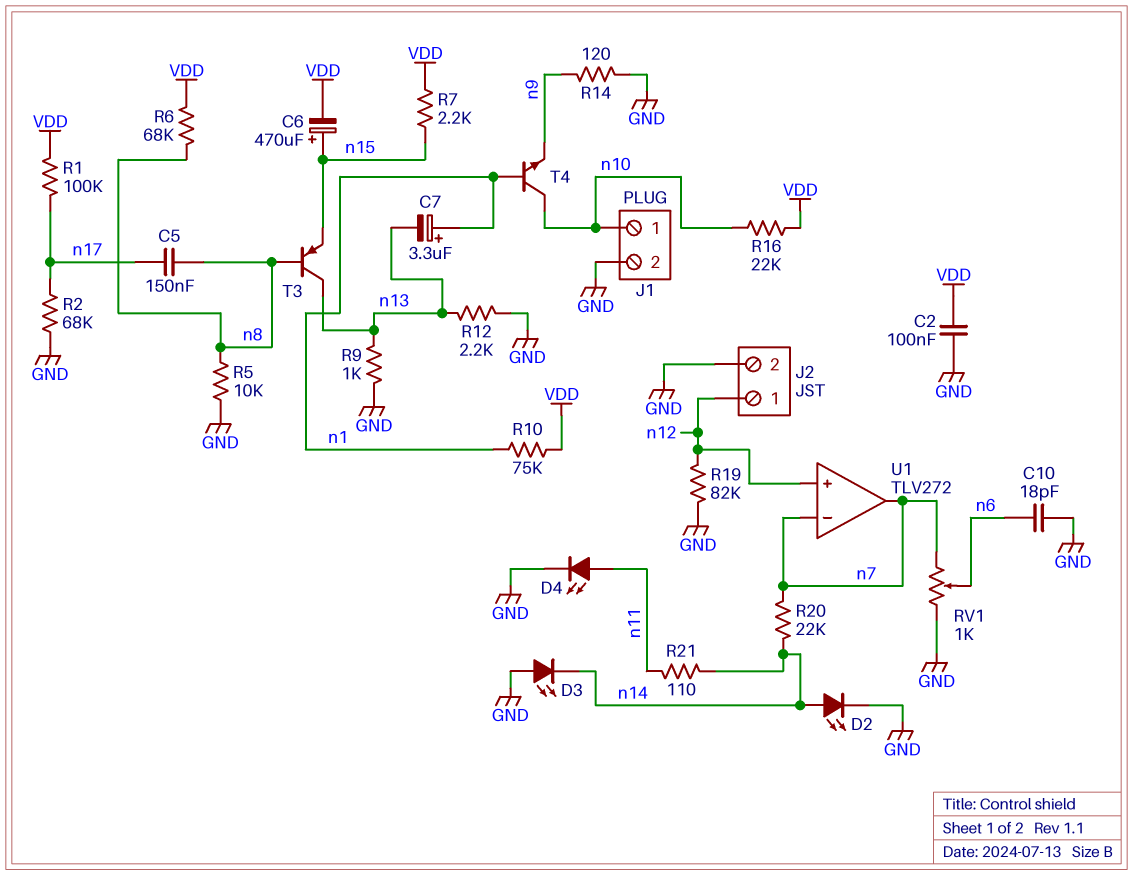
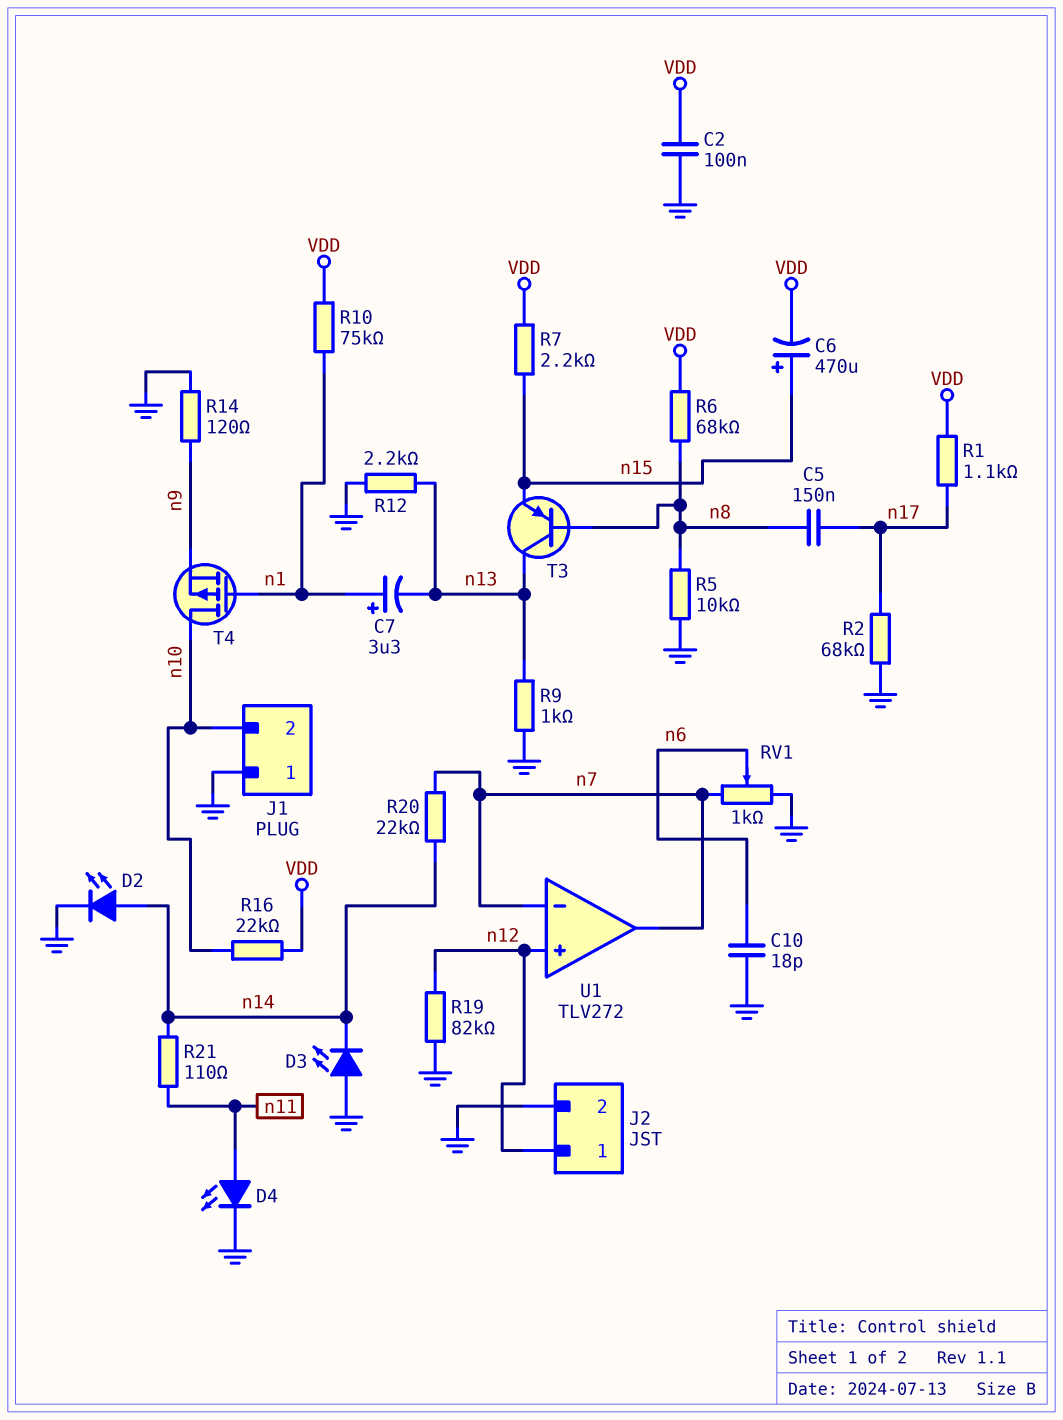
J1 pin 1: n10 -> GND
J1 pin 2: GND -> n10
R1: 100k (VDD, n17) -> 1.1k (VDD, n17)
T4: NPN (B n1, C n10, E n9) -> PMOS (G n1, D n10, S n9)

